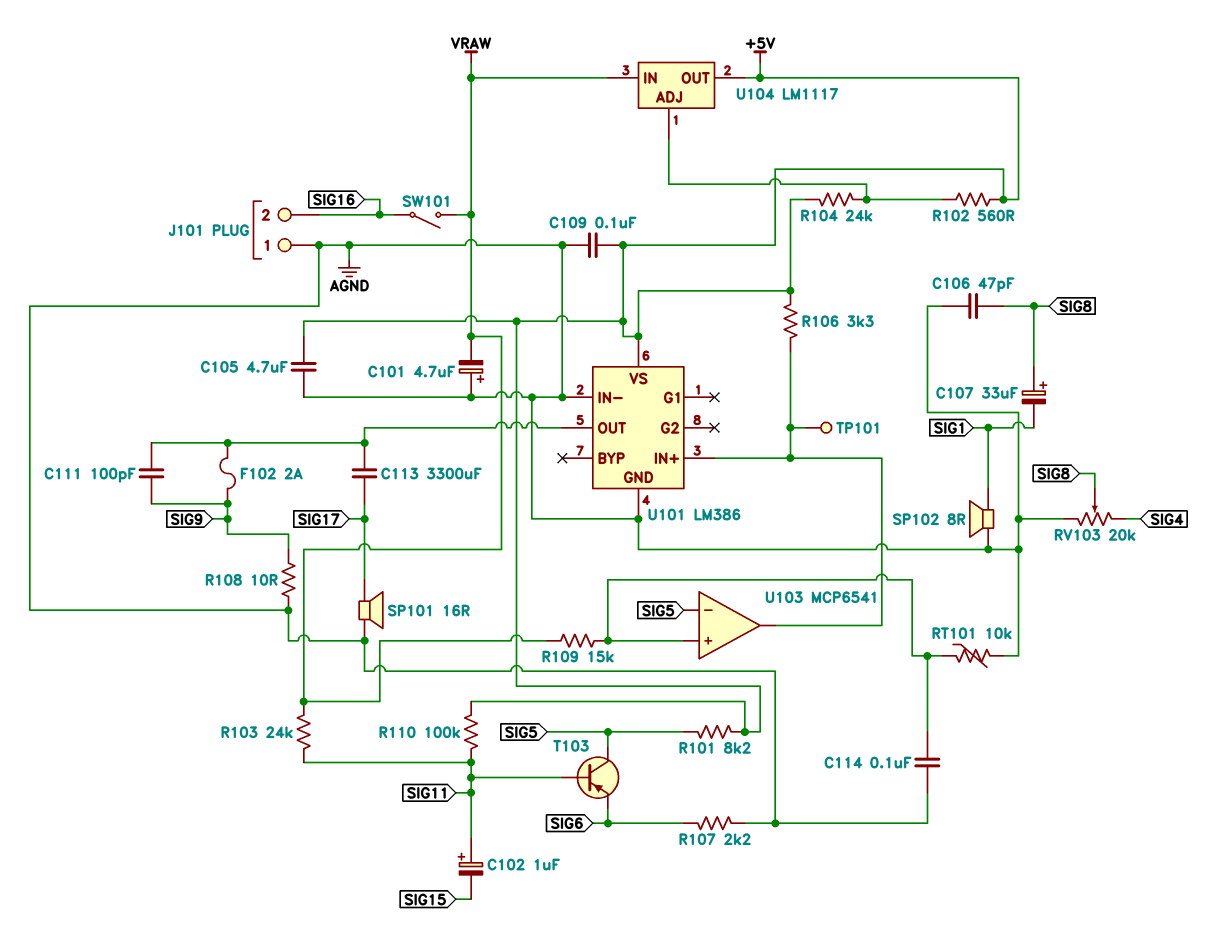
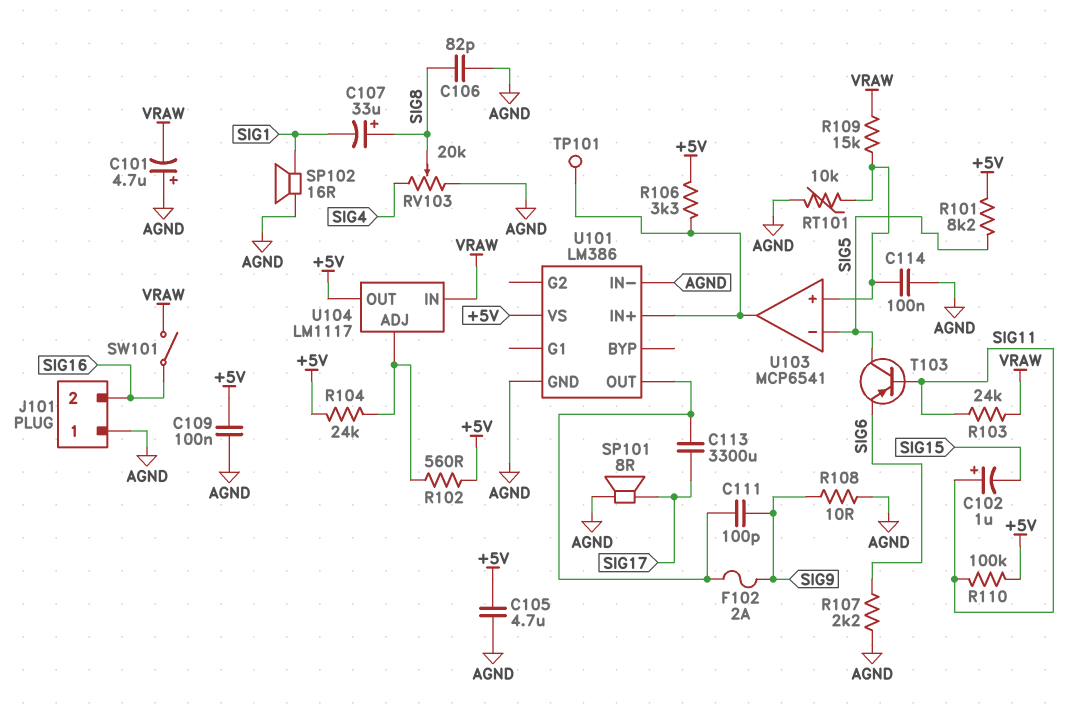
C106: 47pF (AGND, SIG8) -> 82pF (AGND, SIG8)
SP101: speaker 16R (AGND, SIG17) -> speaker 8R (AGND, SIG17)
SP102: speaker 8R (AGND, SIG1) -> speaker 16R (AGND, SIG1)

